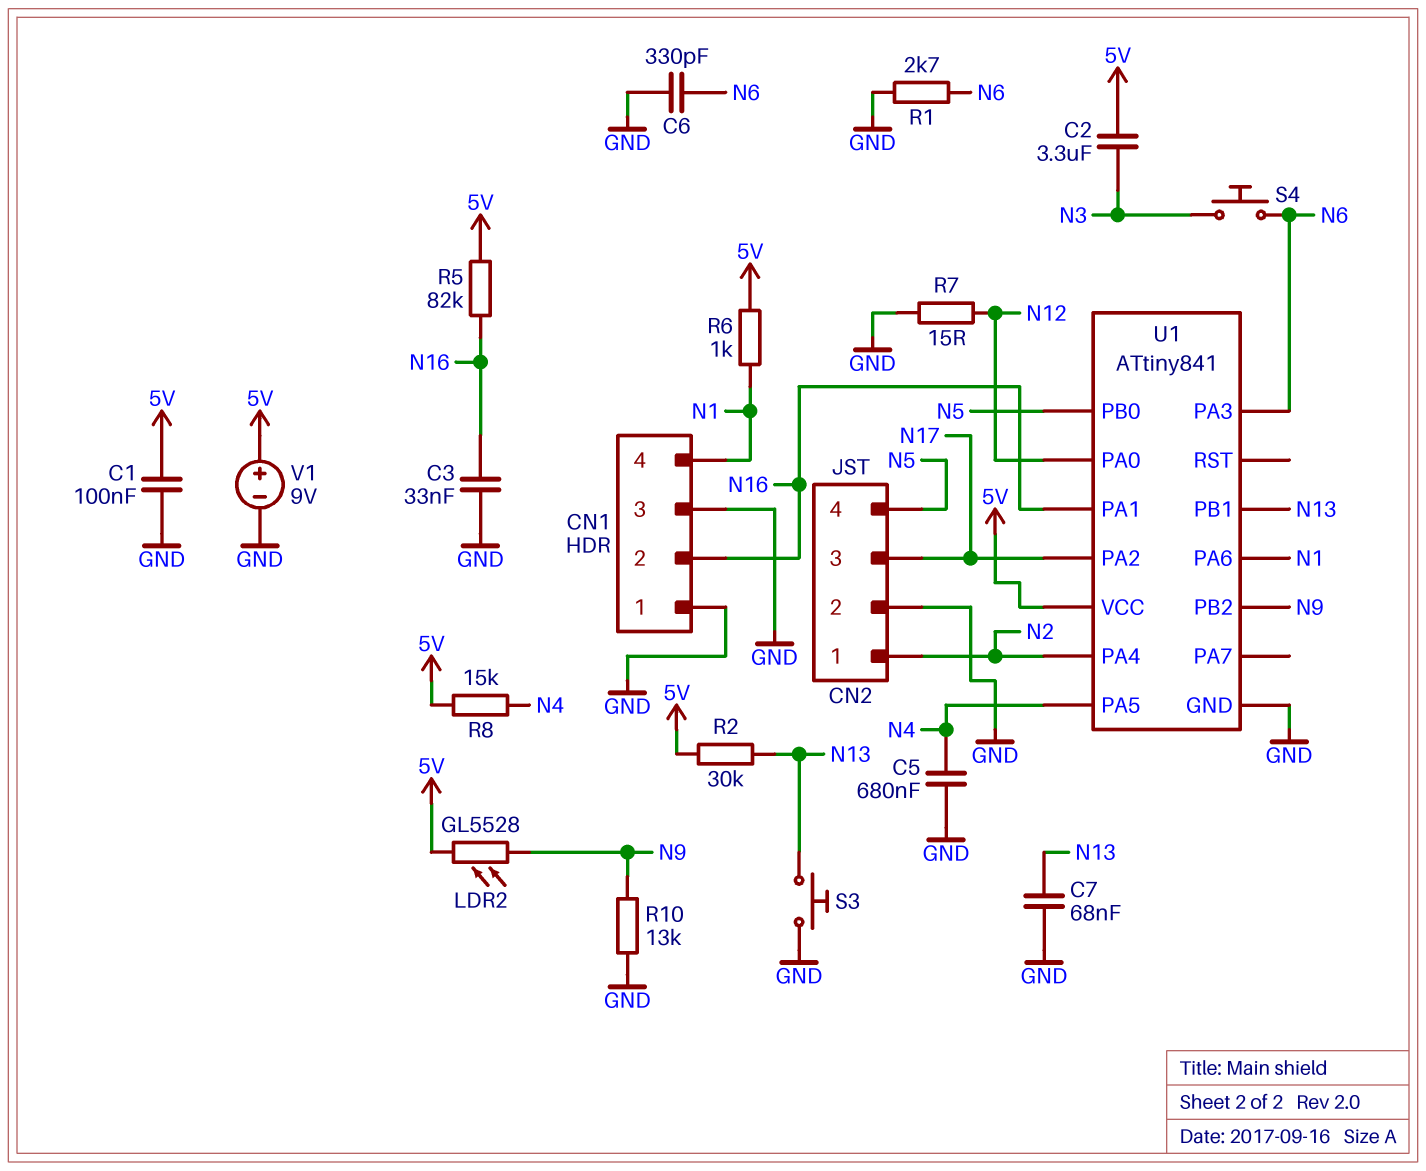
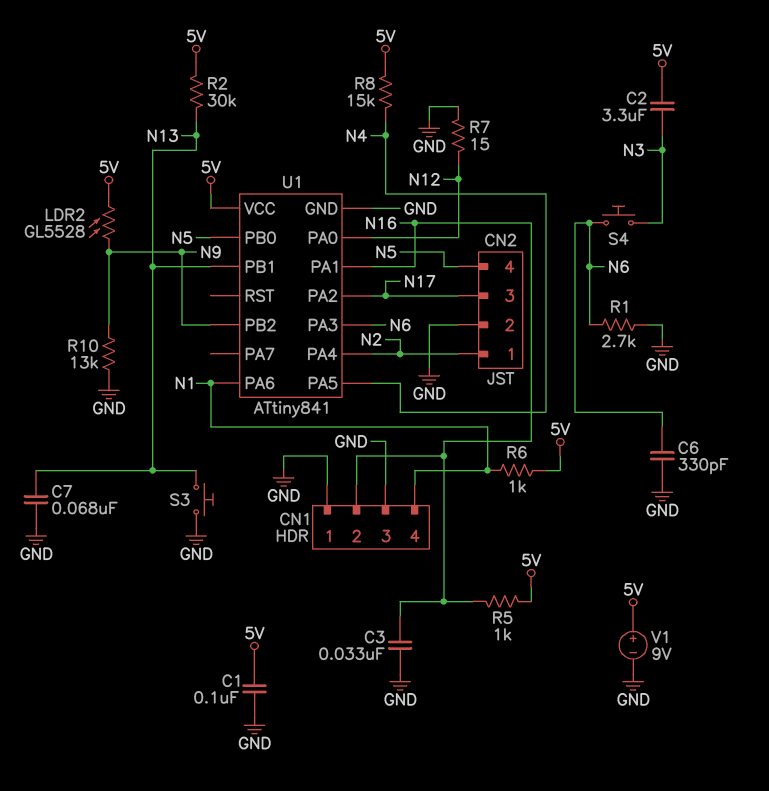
C5: 680nF (GND, N4) -> none
R5: 82k (5V, N16) -> 1k (5V, N16)

